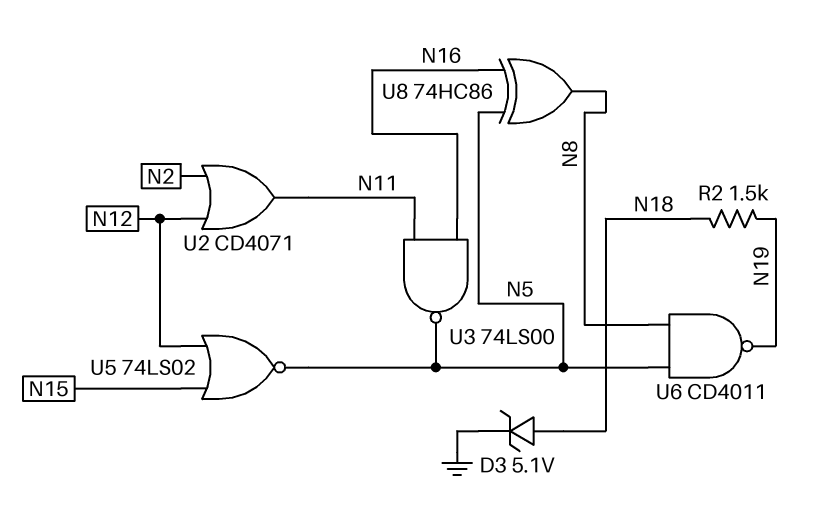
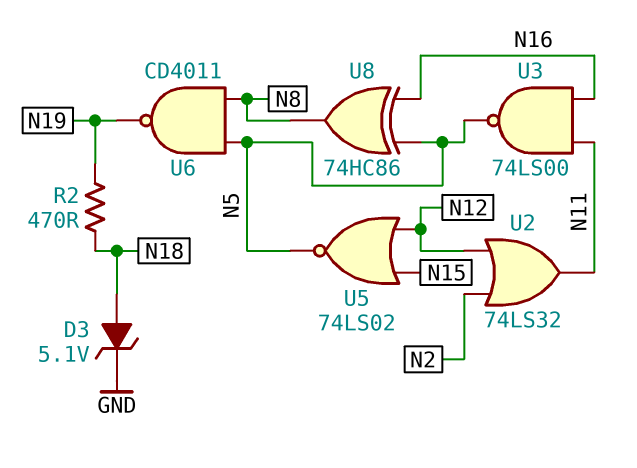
R2: 1.5k (N18, N19) -> 470 (N18, N19)
U2: OR CD4071 (in N2, in N12, out N11) -> OR 74LS32 (in N2, in N12, out N11)

